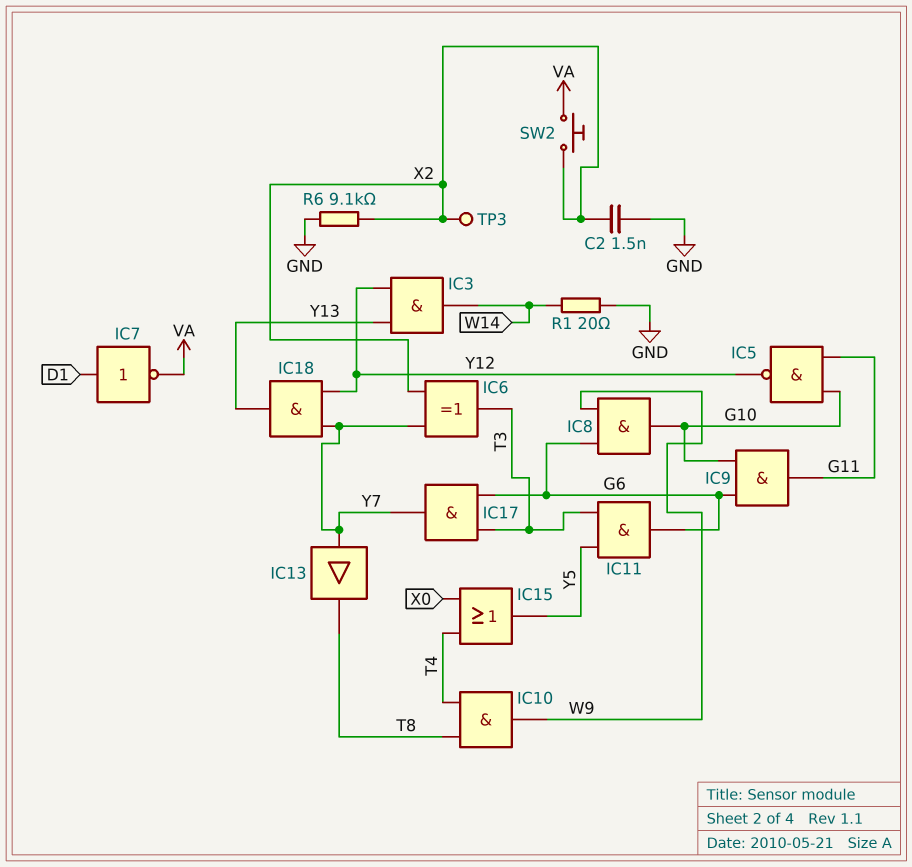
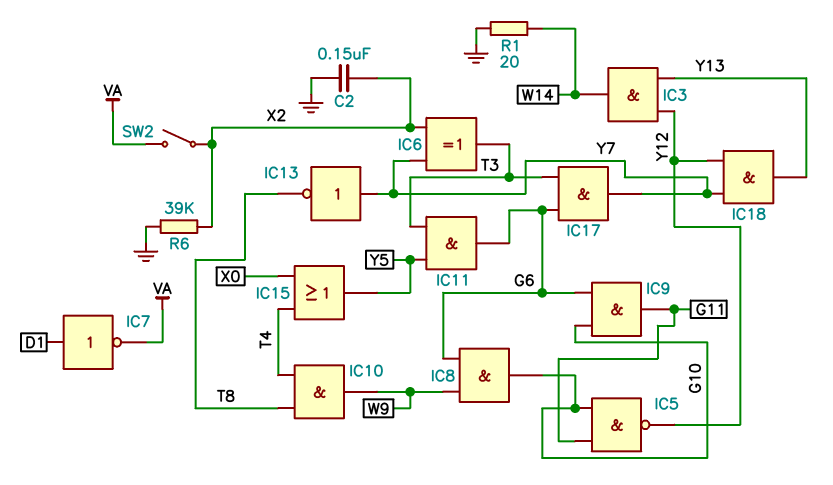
C2: 1.5nF (GND, X2) -> 150nF (GND, X2)
IC13: buffer (in Y7, out T8) -> NOT (in Y7, out T8)
R6: 9.1k (GND, X2) -> 39k (GND, X2)
SW2: button (VA, X2) -> switch (VA, X2)
TP3: test point (X2) -> none

